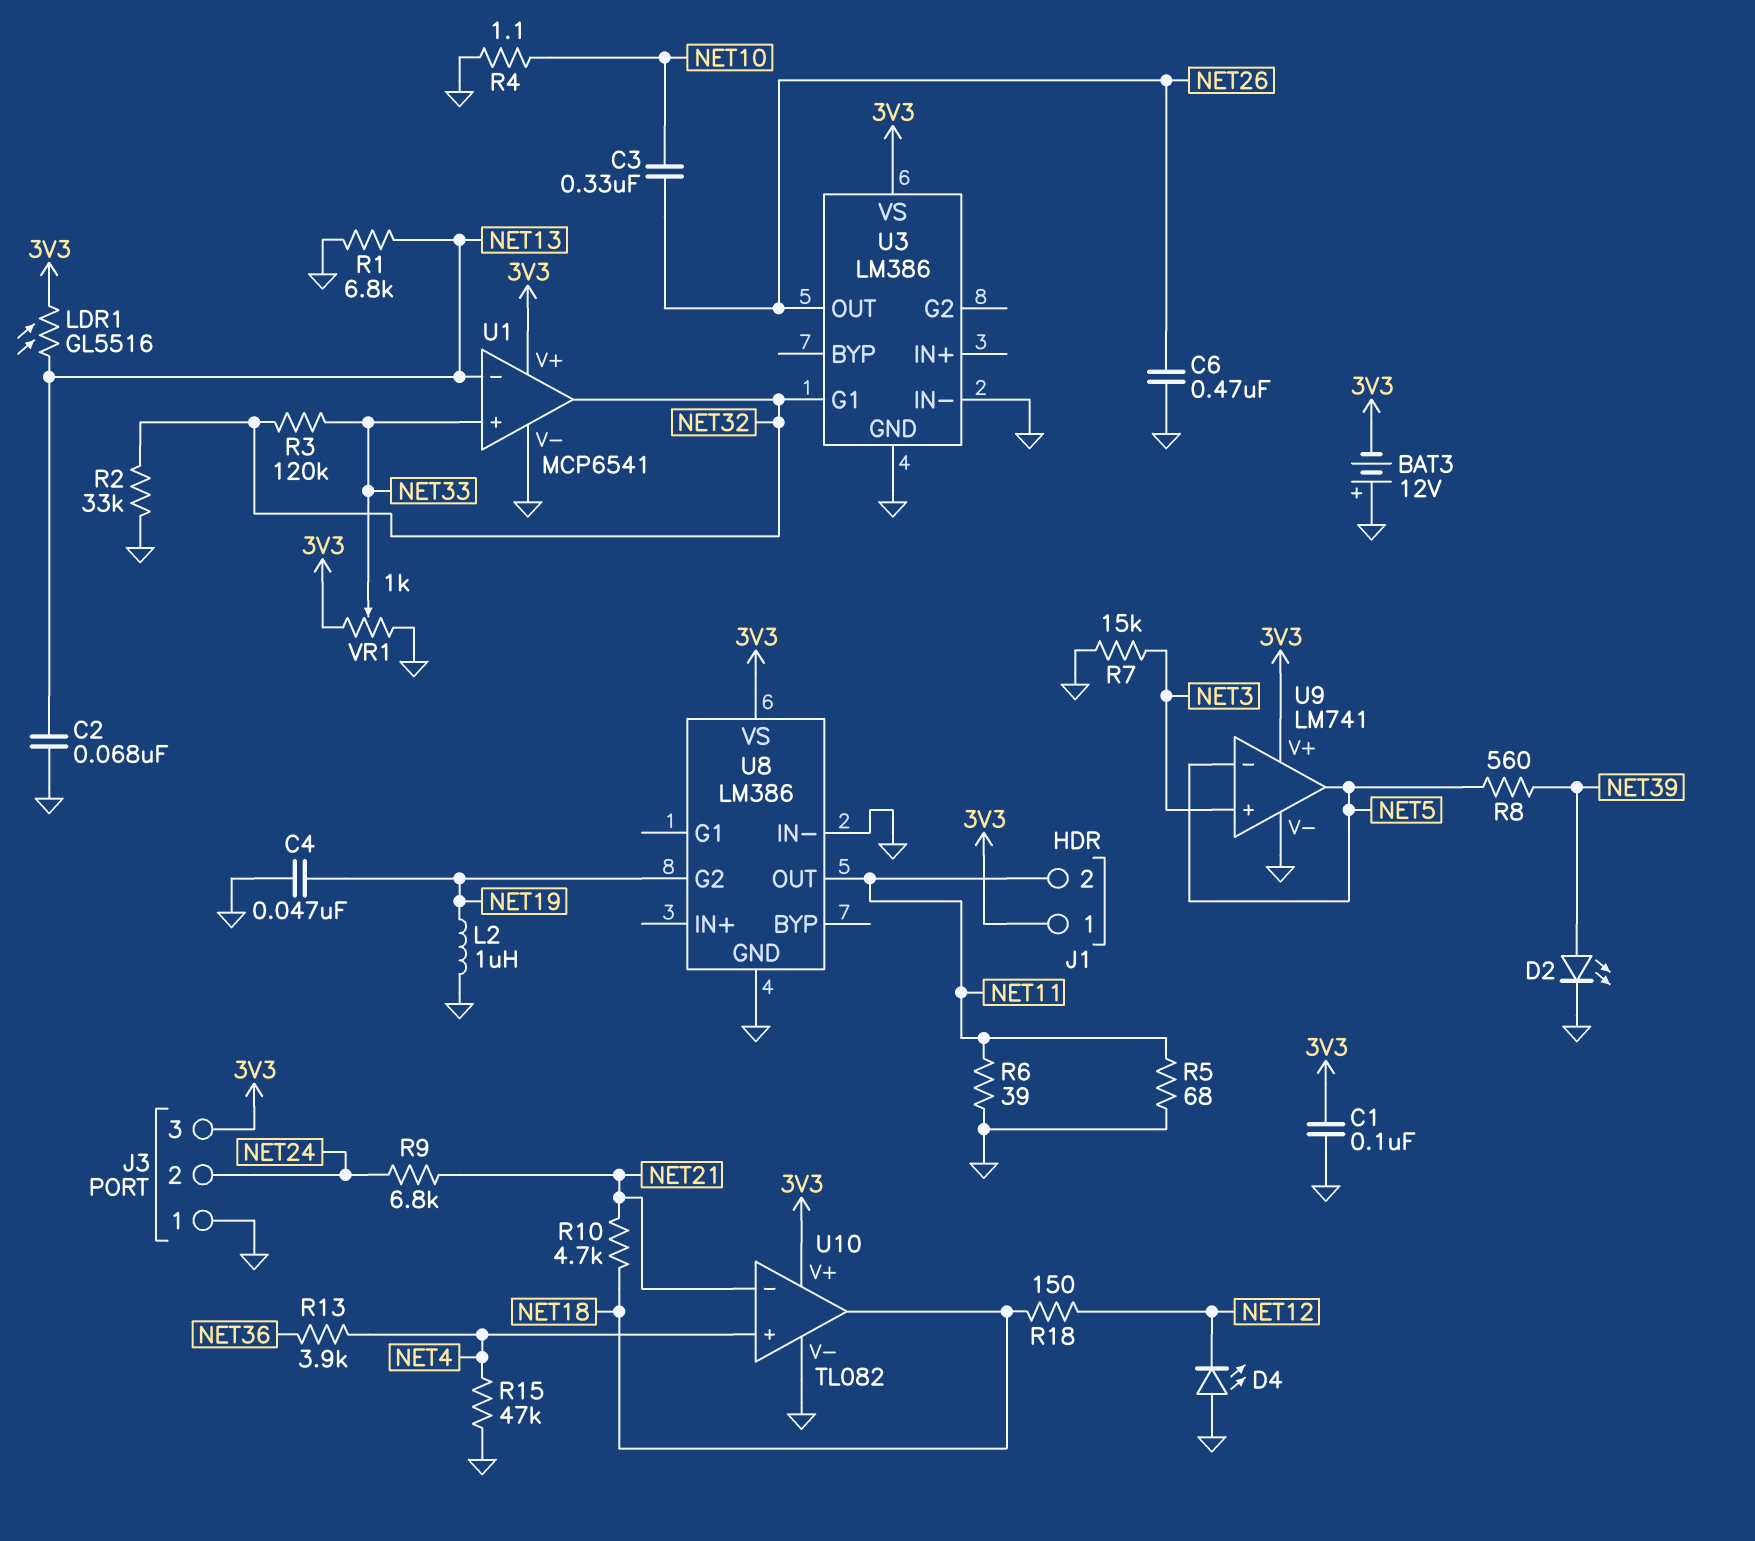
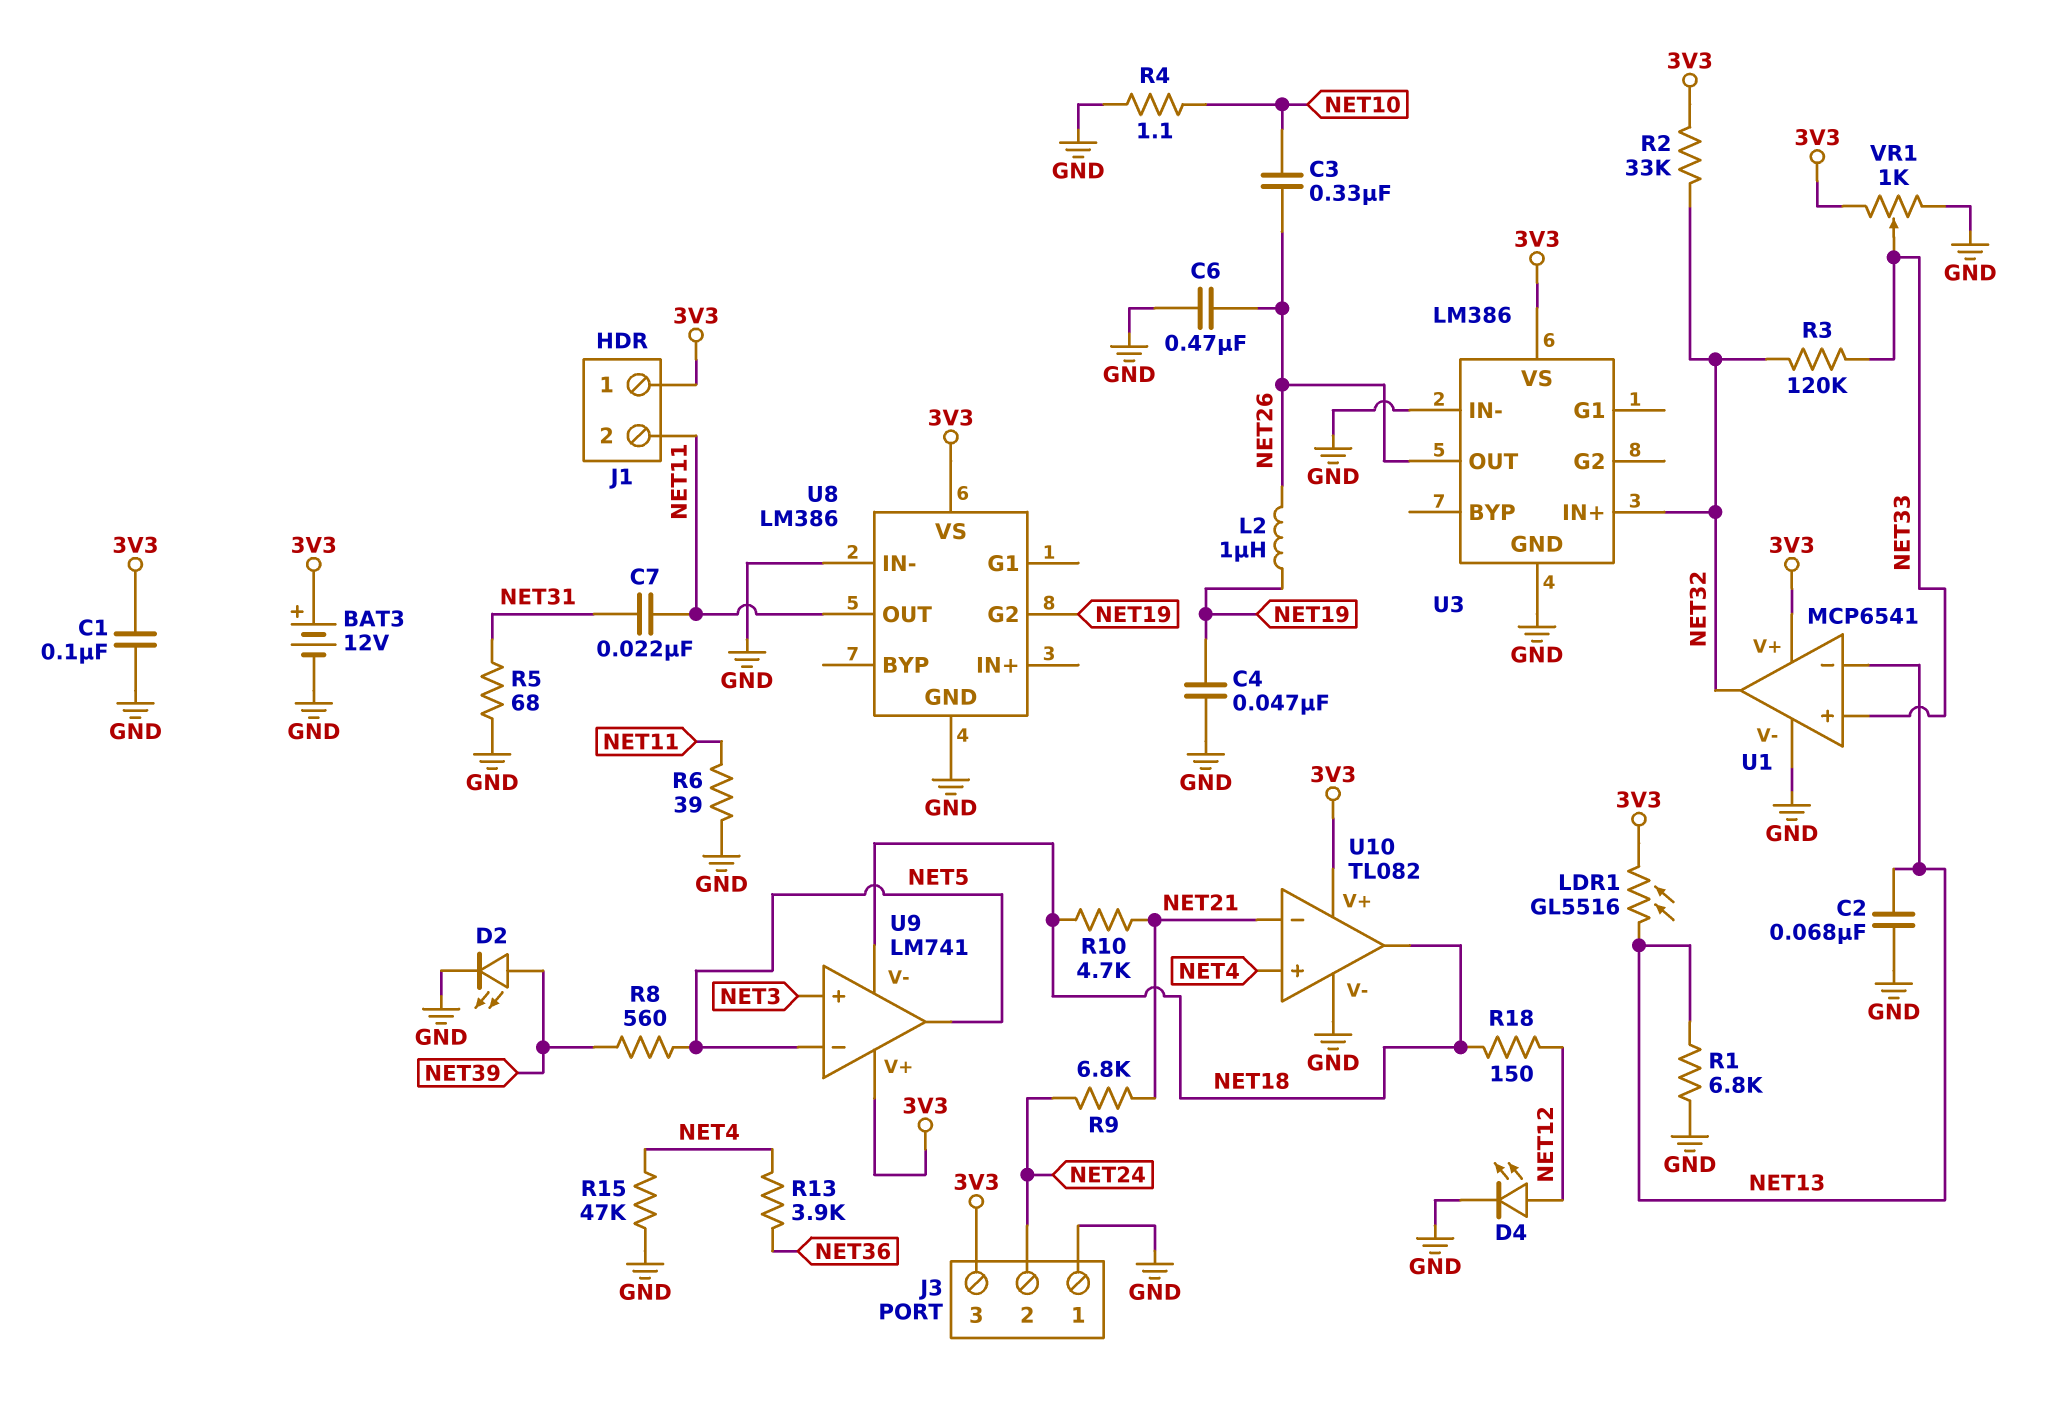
BAT3: 12V (plus GND, minus 3V3) -> 12V (plus 3V3, minus GND)
C7: none -> 22nF (NET11, NET31)
D4: LED (A GND, K NET12) -> LED (A NET12, K GND)
L2: 1uH (GND, NET19) -> 1uH (NET19, NET26)
R2: 33k (GND, NET32) -> 33k (3V3, NET32)
R5: 68 (GND, NET11) -> 68 (GND, NET31)
R7: 15k (GND, NET3) -> none
U3 pin G1: NET32 -> none
U3 pin IN+: none -> NET32
U9 pin V-: GND -> NET18

